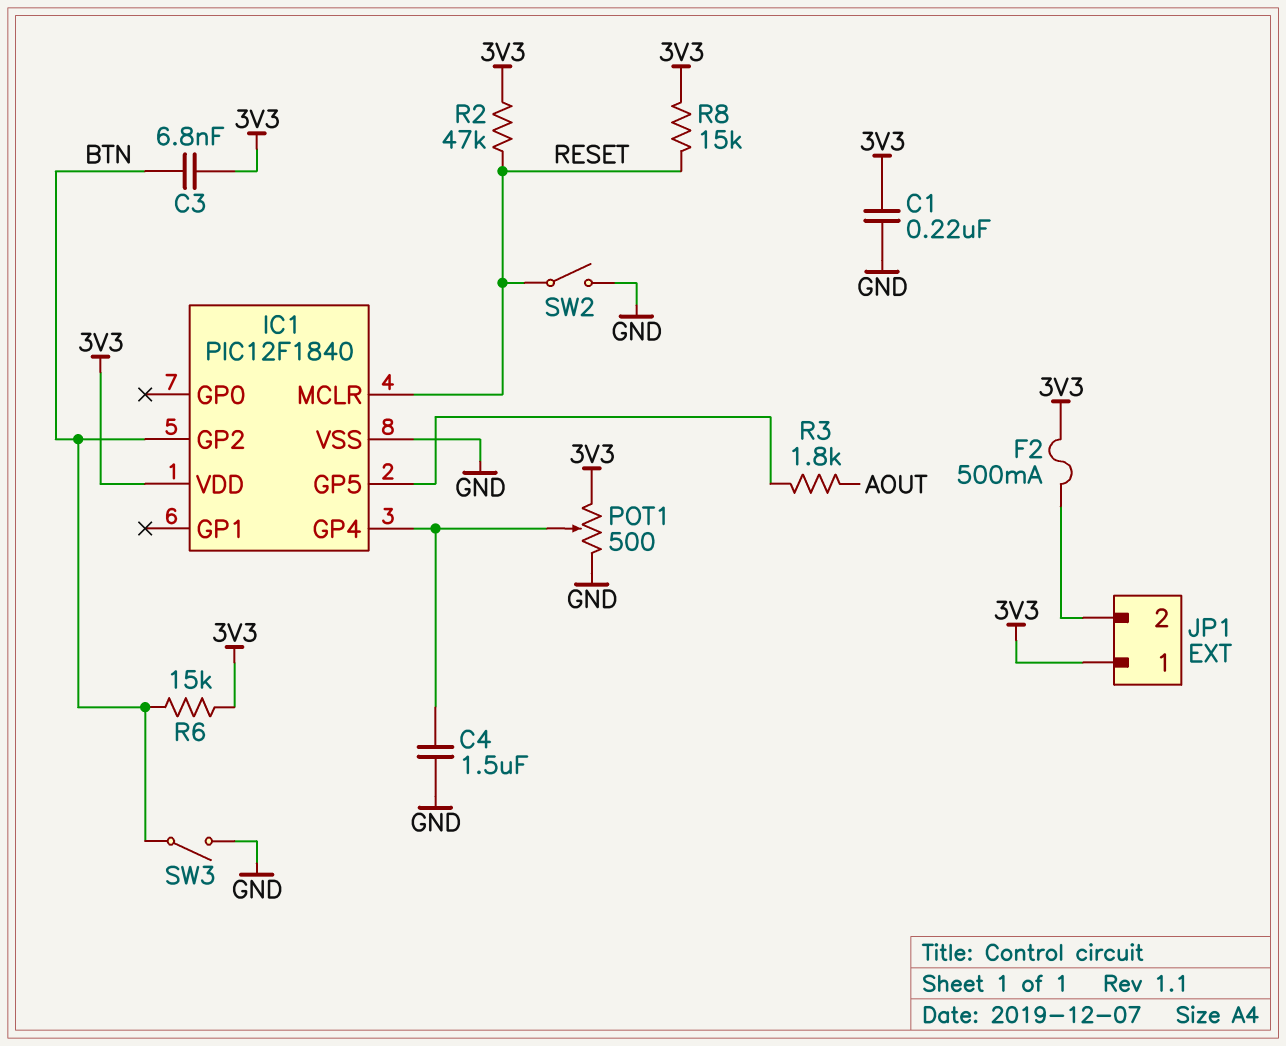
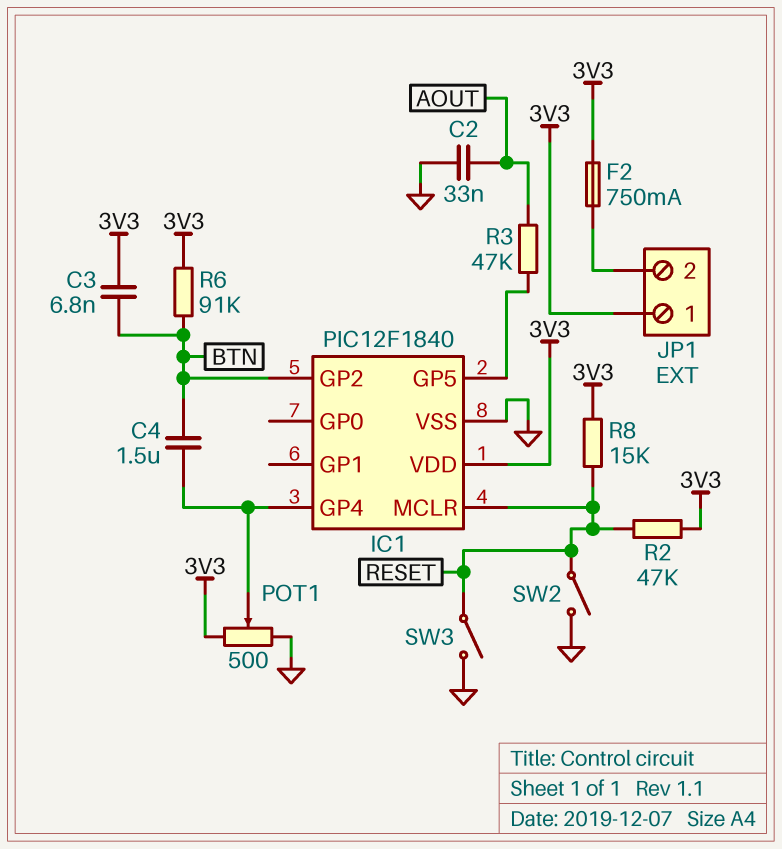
C1: 220nF (3V3, GND) -> none
C2: none -> 33nF (AOUT, GND)
C4: 1.5uF (GND, IC1/GP4) -> 1.5uF (BTN, IC1/GP4)
F2: 500mA (3V3, JP1/2) -> 750mA (3V3, JP1/2)
R3: 1.8k (AOUT, IC1/GP5) -> 47k (AOUT, IC1/GP5)
R6: 15k (3V3, BTN) -> 91k (3V3, BTN)
SW3: switch (BTN, GND) -> switch (GND, RESET)

